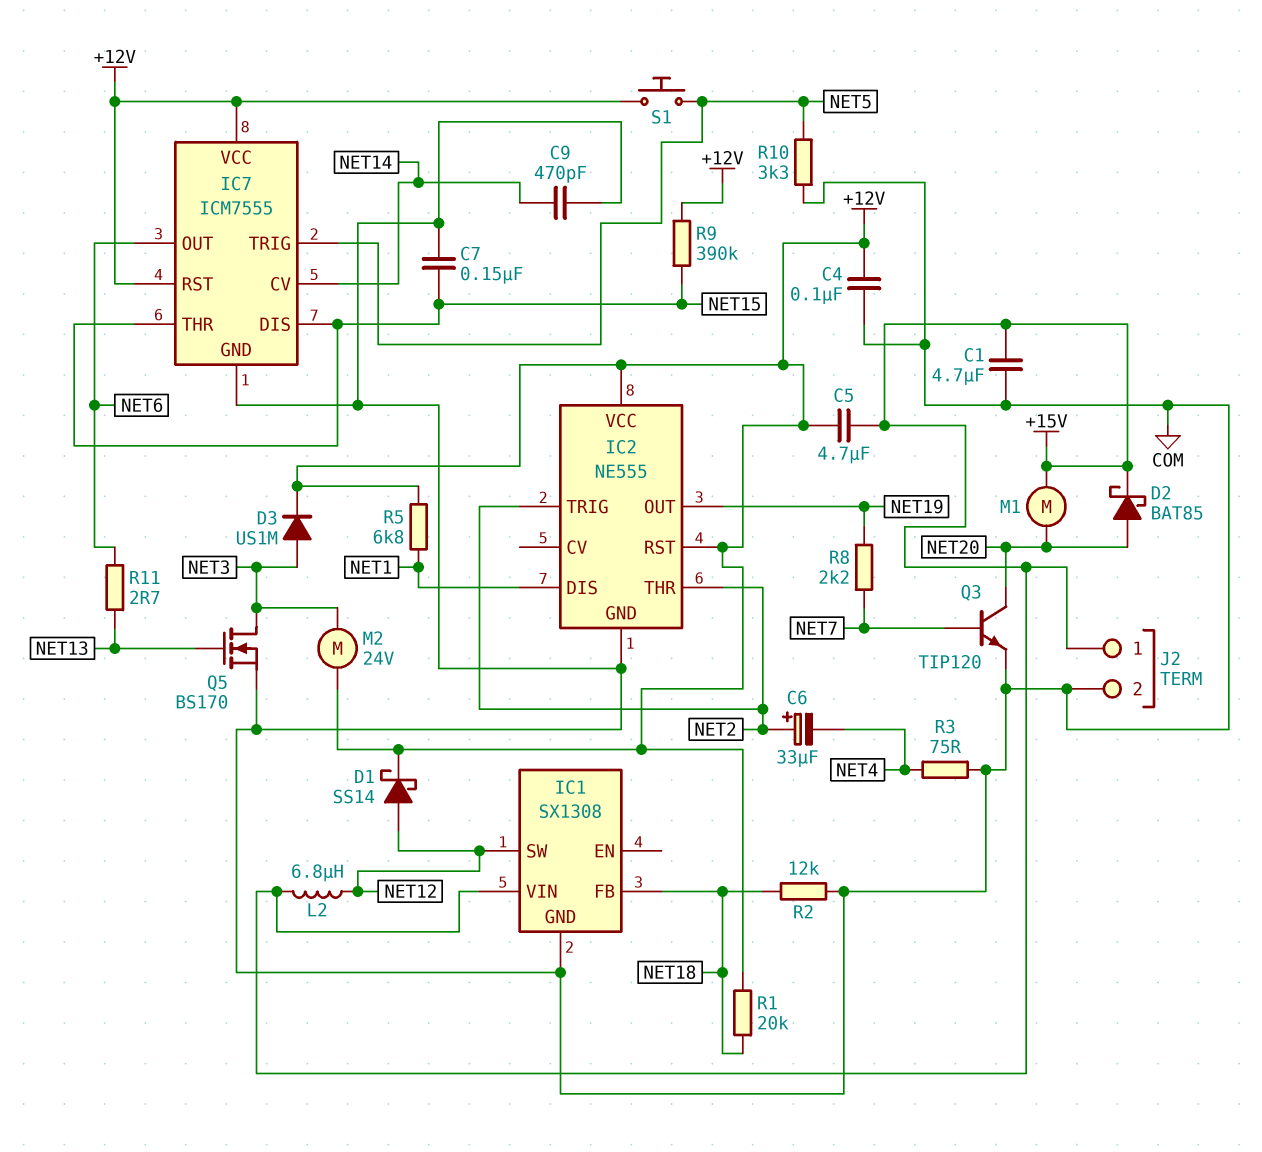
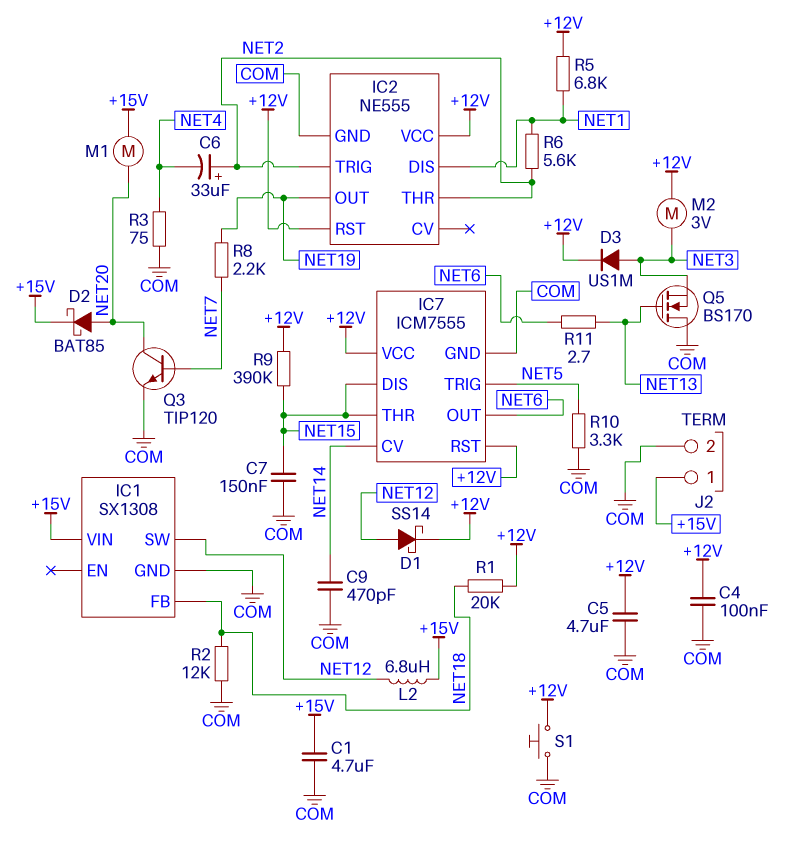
C5: 4.7uF (+12V, +15V) -> 4.7uF (+12V, COM)
M2: motor 24V (+12V, NET3) -> motor 3V (+12V, NET3)
Q5: NMOS BS170 (G NET13, D NET3, S COM) -> NMOS BS170 (G NET13, D COM, S NET3)
R6: none -> 5.6k (NET1, NET2)
S1: button (+12V, NET5) -> button (+12V, COM)

